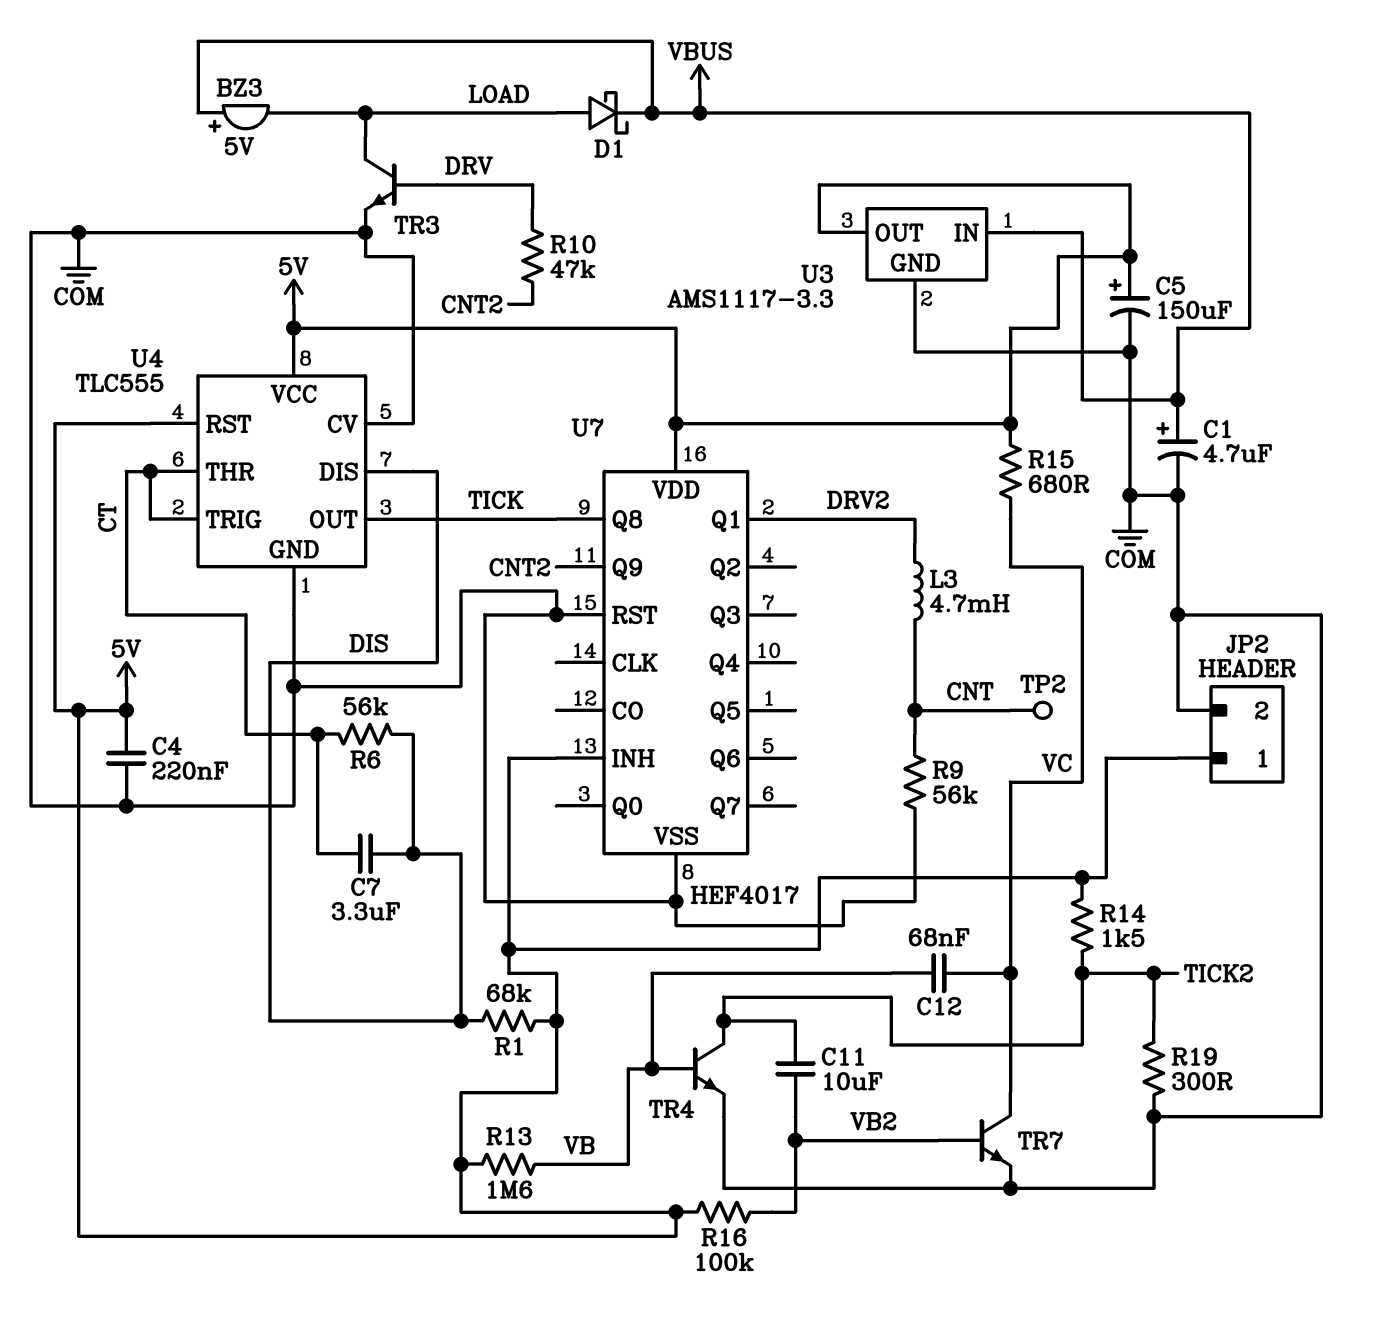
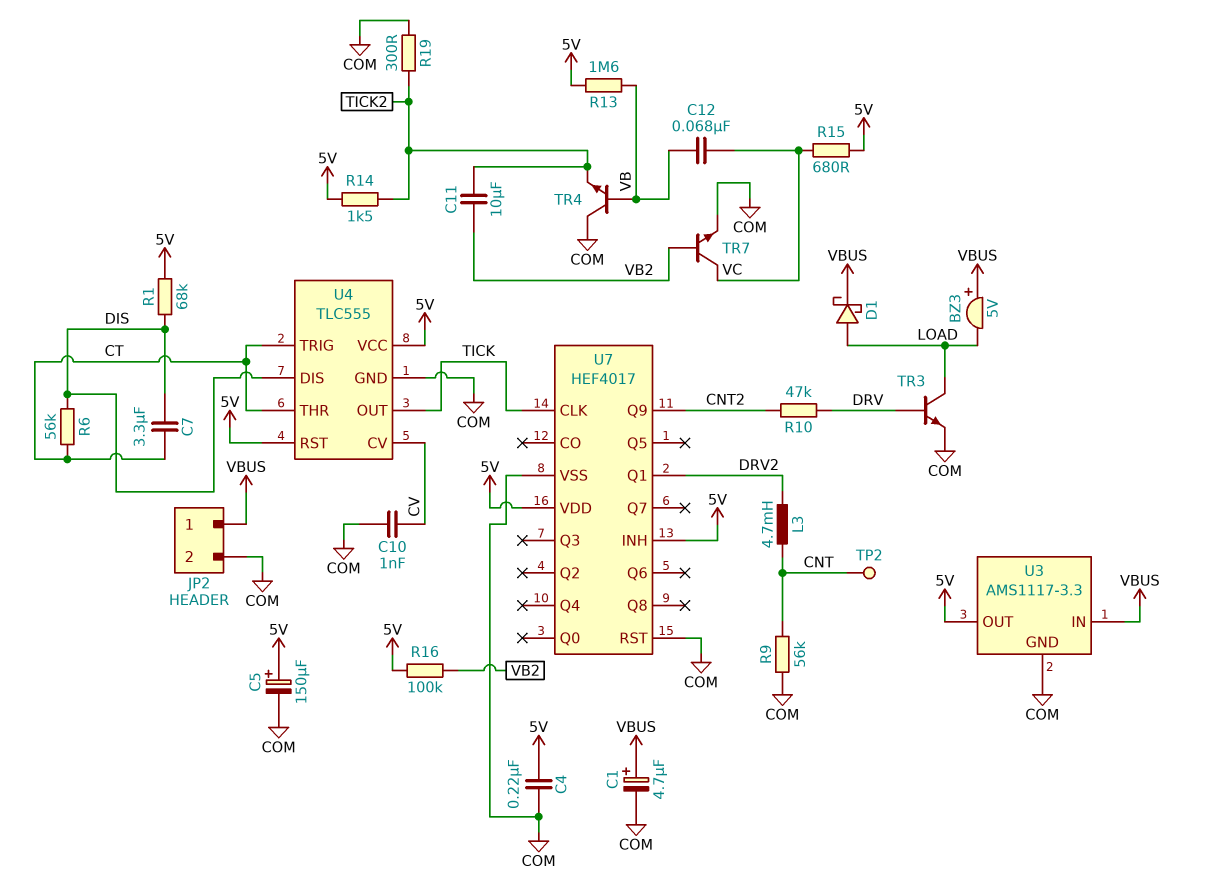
C10: none -> 1nF (COM, CV)
JP2 pin 1: 5V -> VBUS
TR4: NPN (B VB, C TICK2, E COM) -> NPN (B VB, C COM, E TICK2)
U4 pin CV: COM -> CV
U7 pin CLK: none -> TICK
U7 pin Q8: TICK -> none

